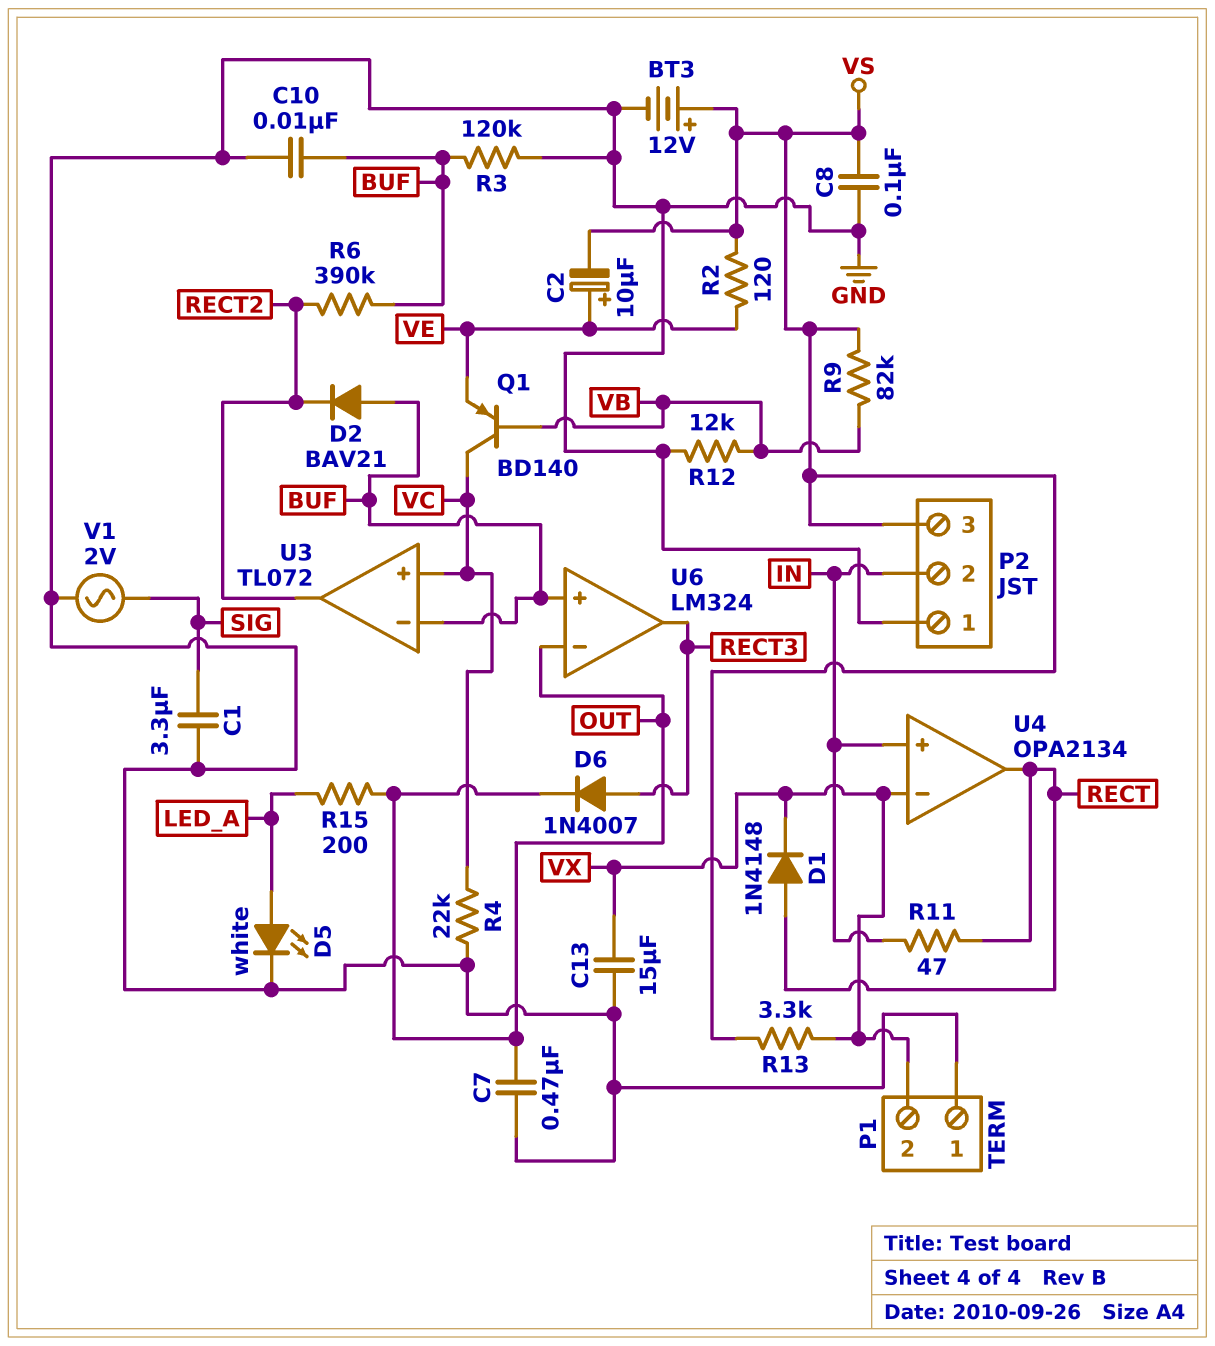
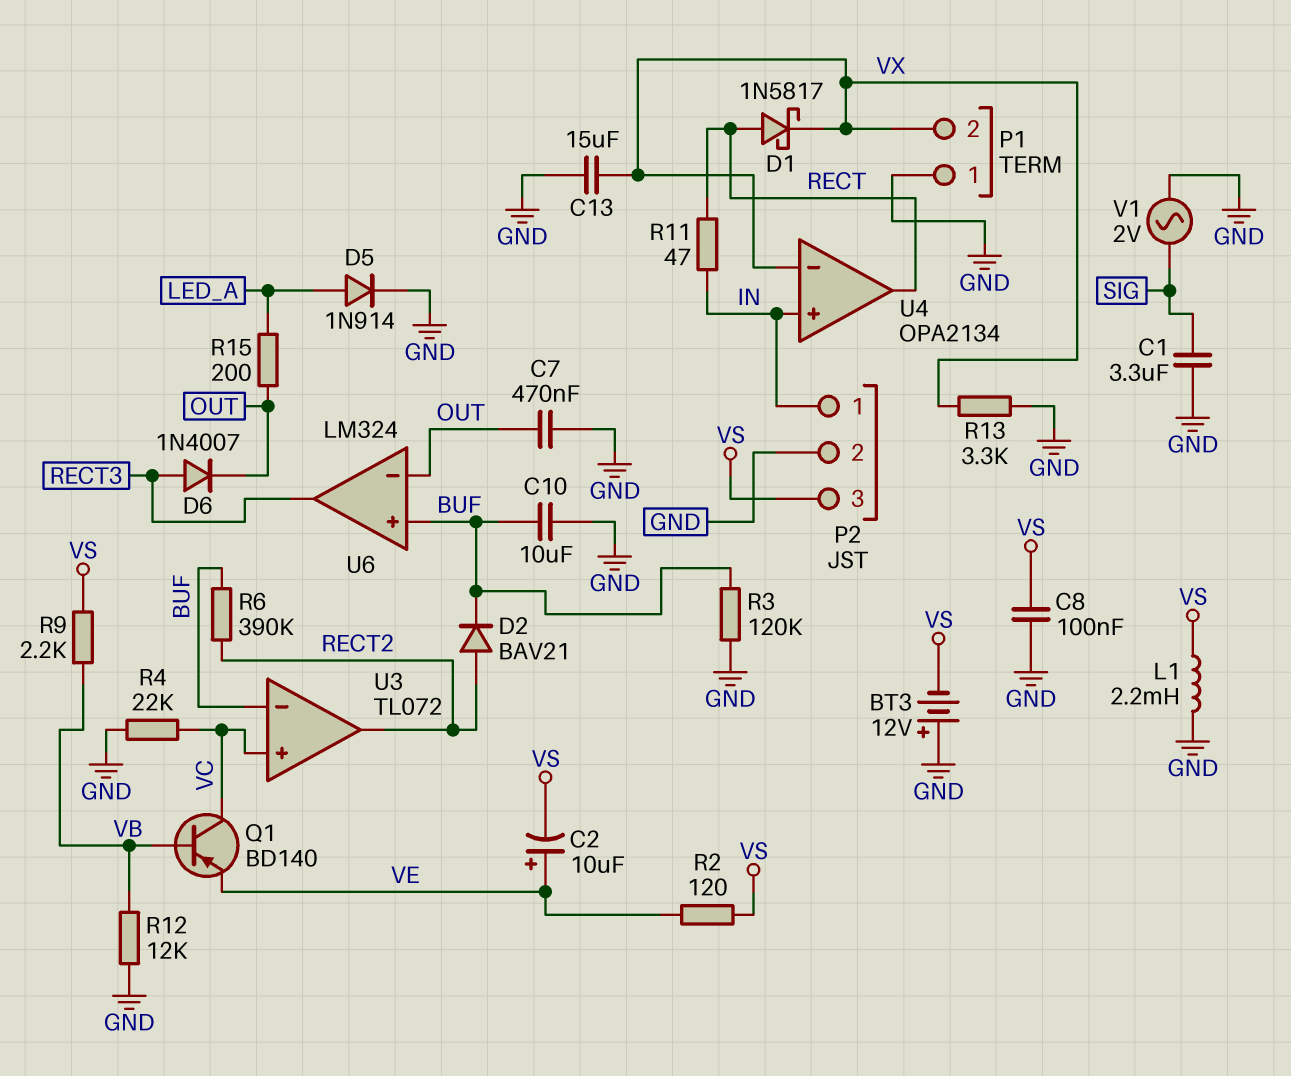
BT3: 12V (plus VS, minus GND) -> 12V (plus GND, minus VS)
C10: 10nF (BUF, GND) -> 10uF (BUF, GND)
D1: diode 1N4148 (A RECT, K VX) -> schottky 1N5817 (A RECT, K VX)
D2: diode BAV21 (A BUF, K RECT2) -> diode BAV21 (A RECT2, K BUF)
D5: LED white (A LED_A, K GND) -> diode 1N914 (A LED_A, K GND)
L1: none -> 2.2mH (GND, VS)
P2 pin 1: GND -> IN
P2 pin 2: IN -> GND
R9: 82k (VB, VS) -> 2.2k (VB, VS)
R13: 3.3k (VS, VX) -> 3.3k (GND, VX)

